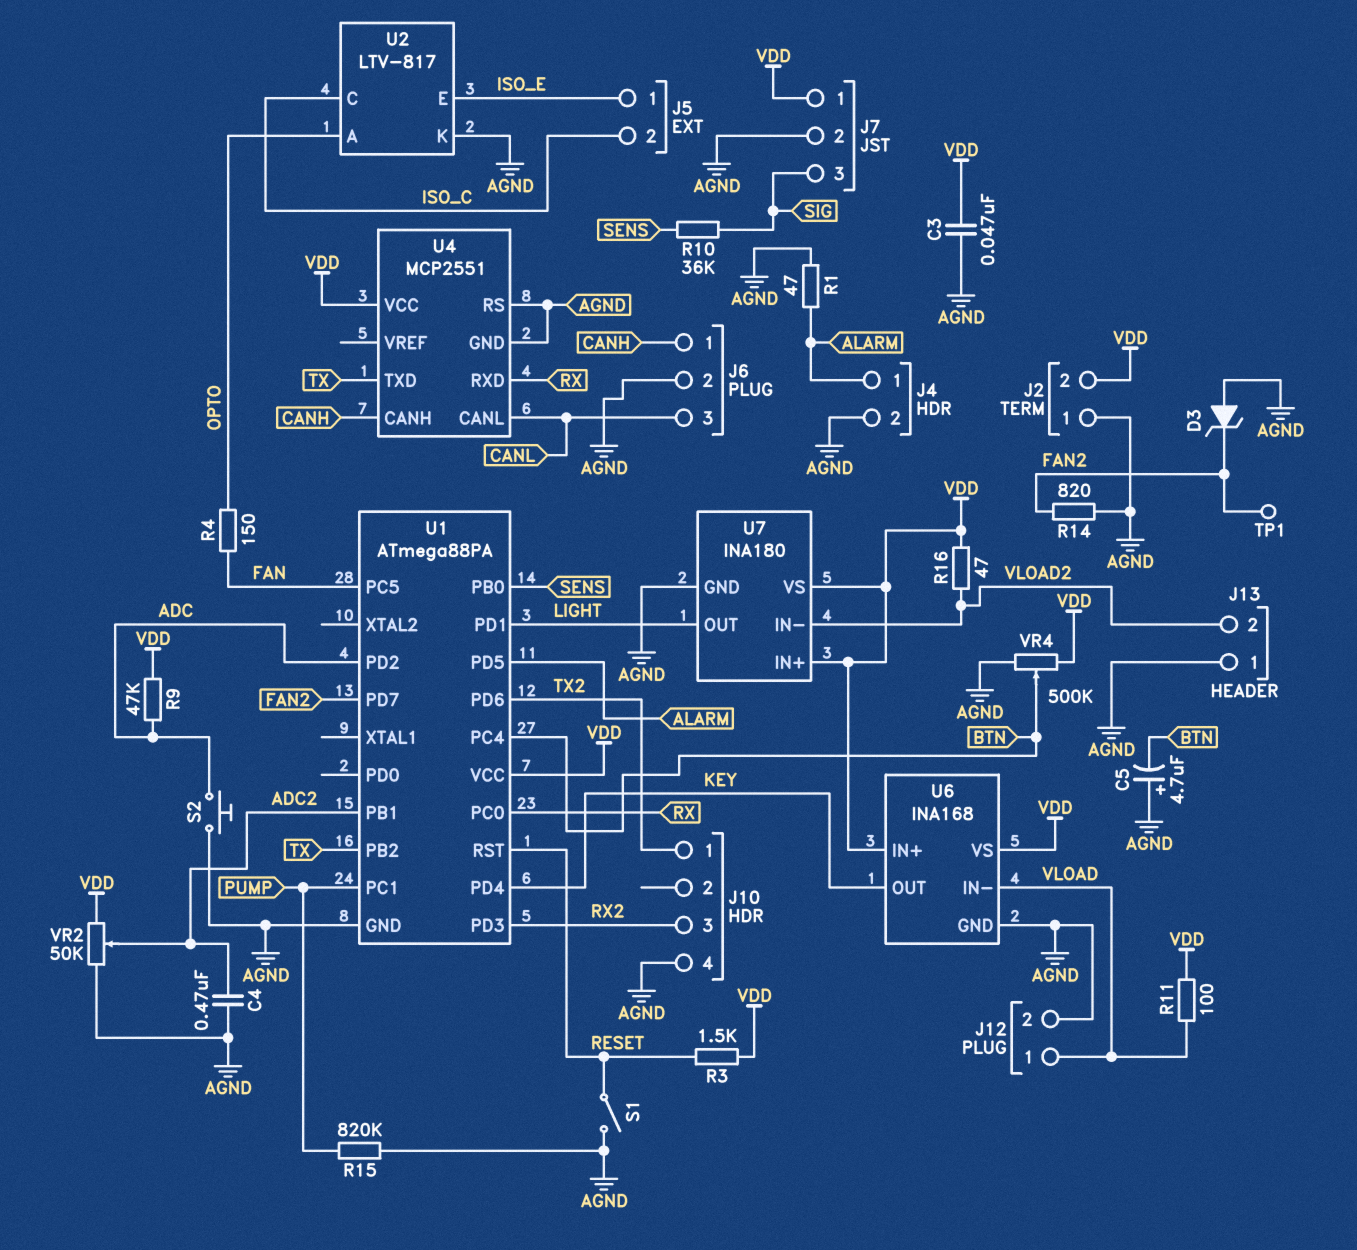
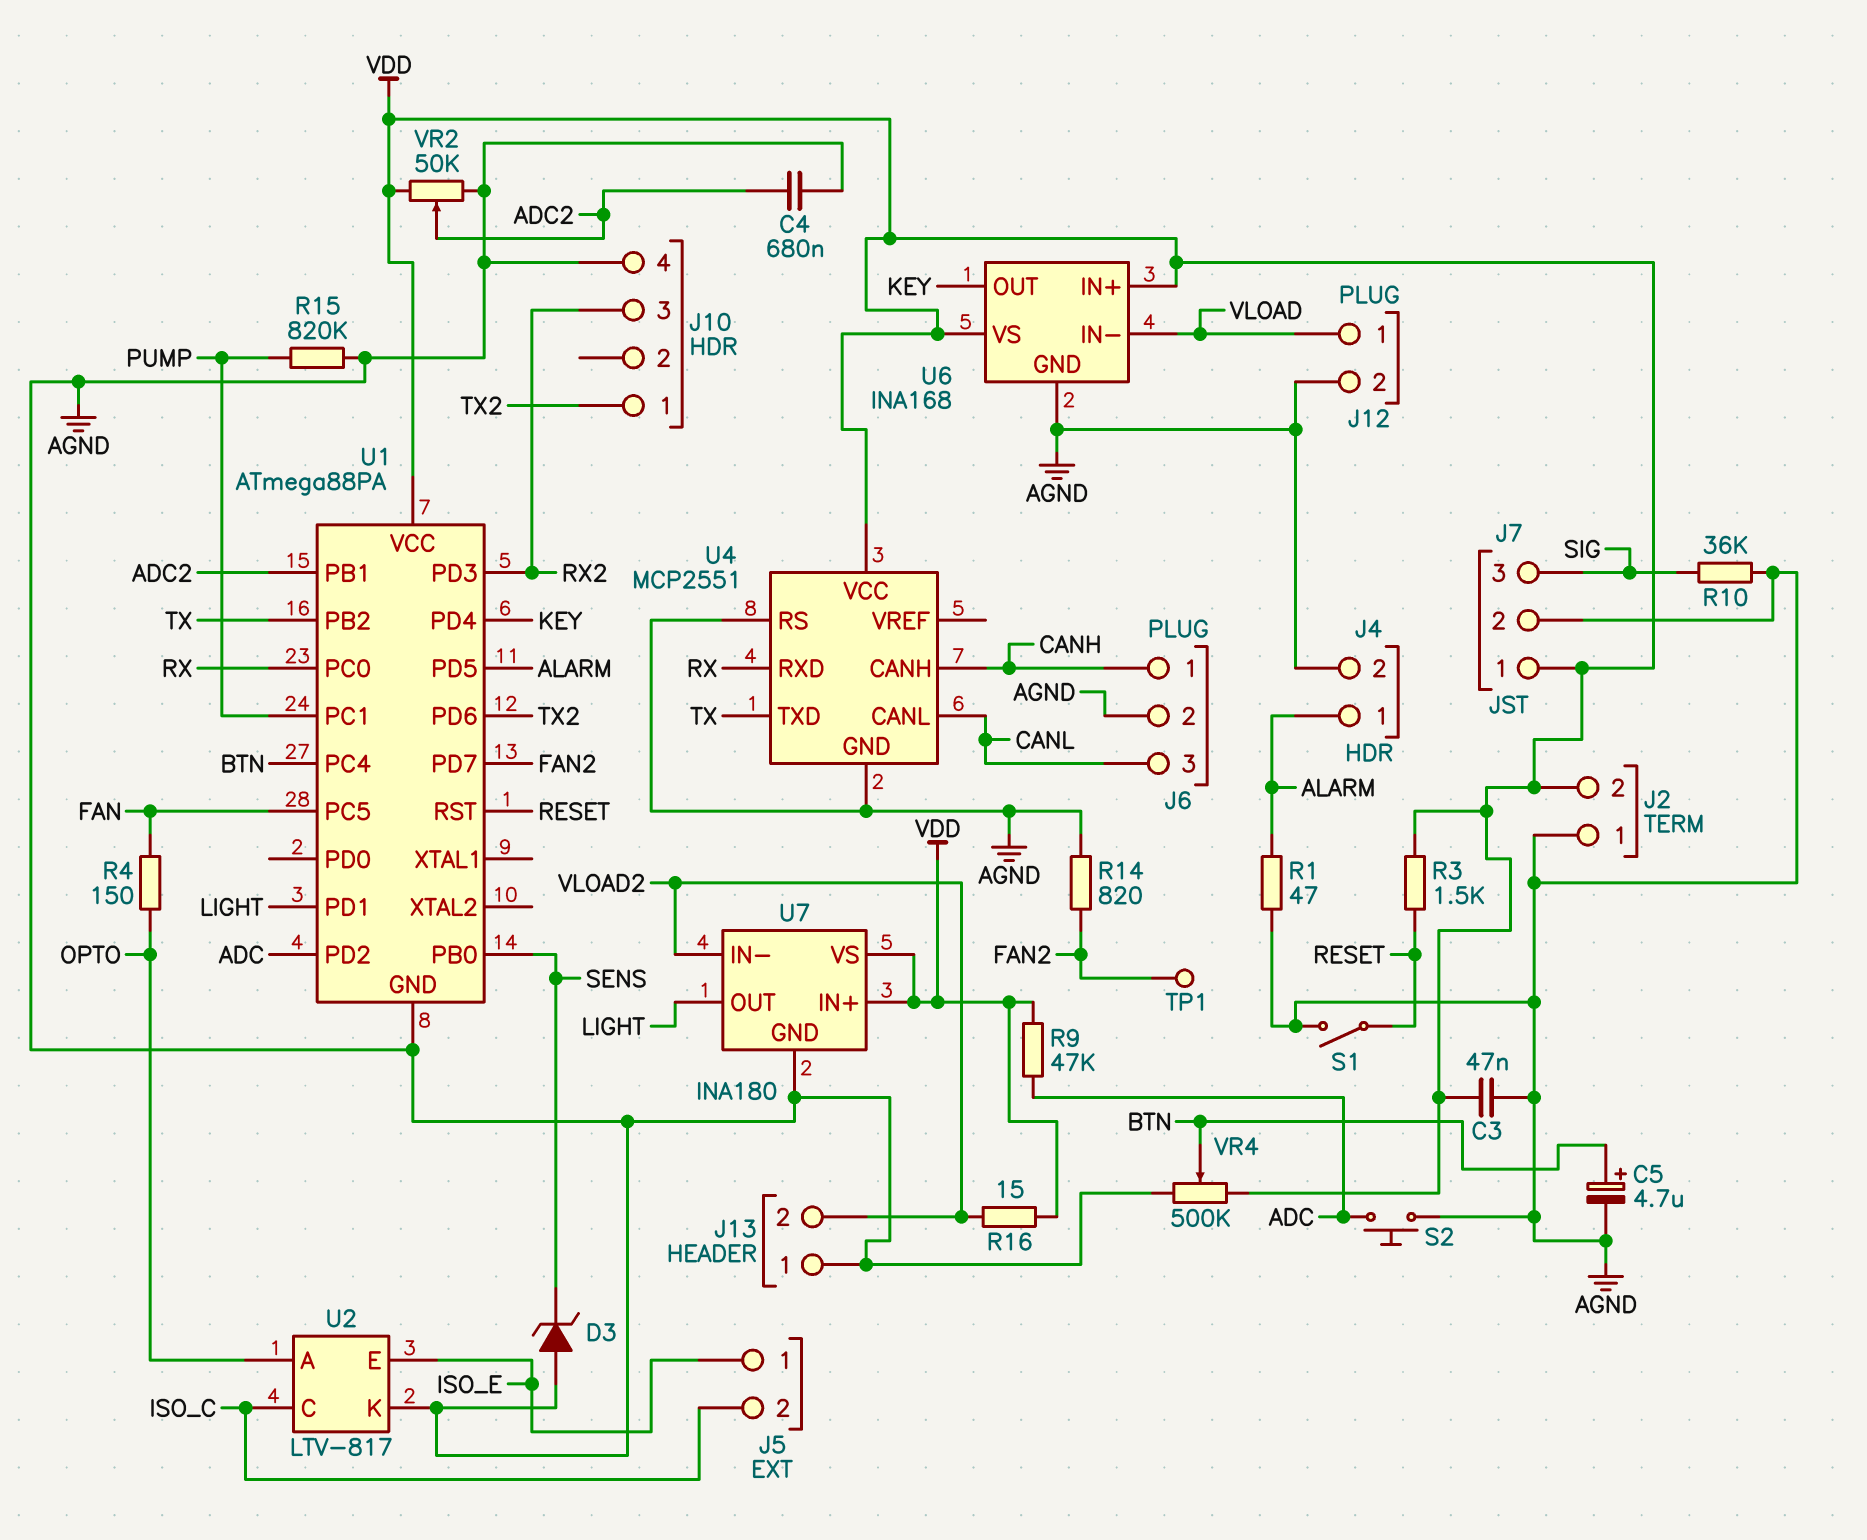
C4: 470nF (ADC2, AGND) -> 680nF (ADC2, AGND)
C5: 4.7uF (plus AGND, minus BTN) -> 4.7uF (plus BTN, minus AGND)
D3: zener (A AGND, K FAN2) -> zener (A AGND, K SENS)
R10: 36k (SENS, SIG) -> 36k (AGND, SIG)
R11: 100 (VDD, VLOAD) -> none
R16: 47 (VDD, VLOAD2) -> 15 (VDD, VLOAD2)

